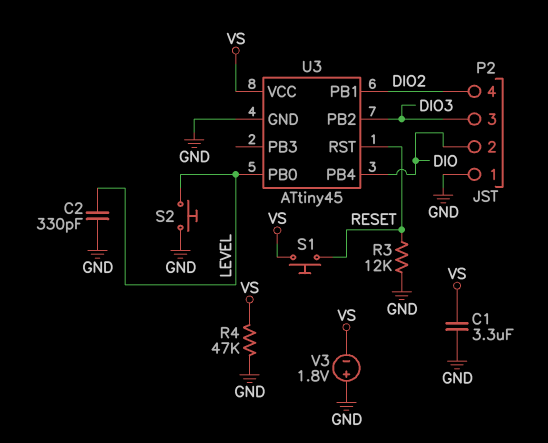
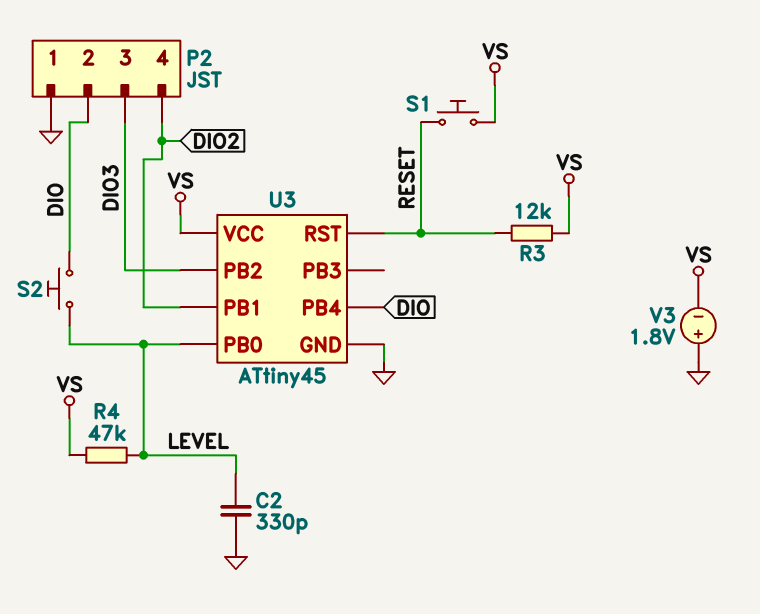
C1: 3.3uF (GND, VS) -> none
R3: 12k (GND, RESET) -> 12k (RESET, VS)
R4: 47k (GND, VS) -> 47k (LEVEL, VS)
S2: button (GND, LEVEL) -> button (DIO, LEVEL)

